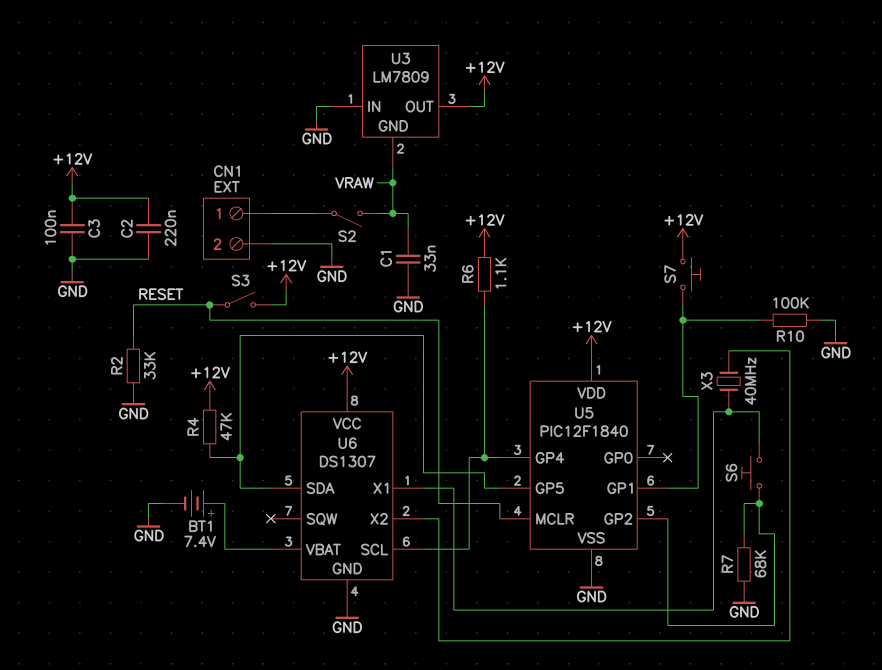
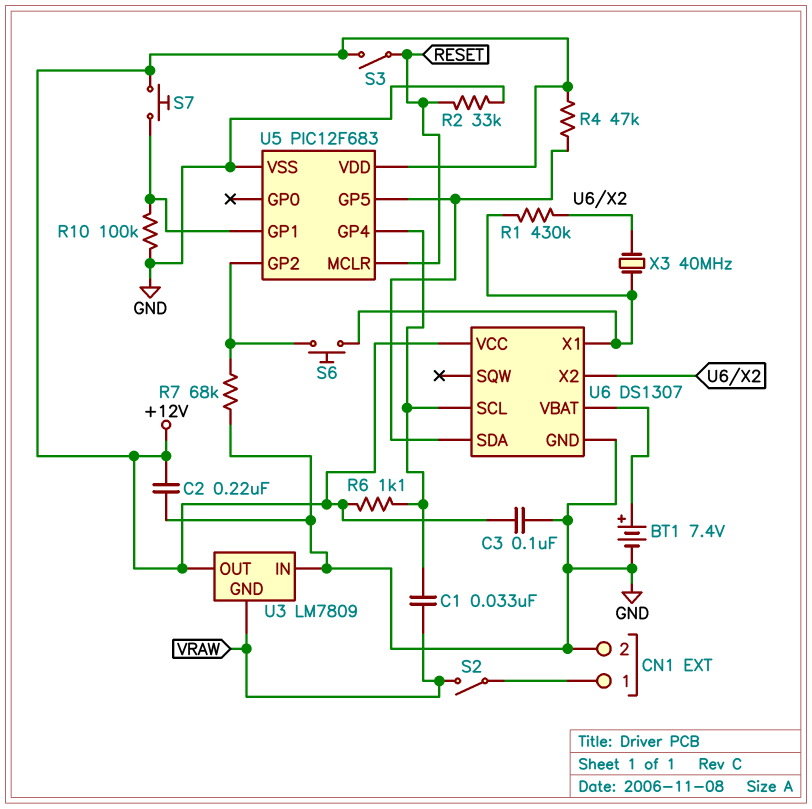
C1: 33nF (GND, VRAW) -> 33nF (U5/GP4, VRAW)
R1: none -> 430k (U6/X1, U6/X2)
U5: PIC12F1840 -> PIC12F683

